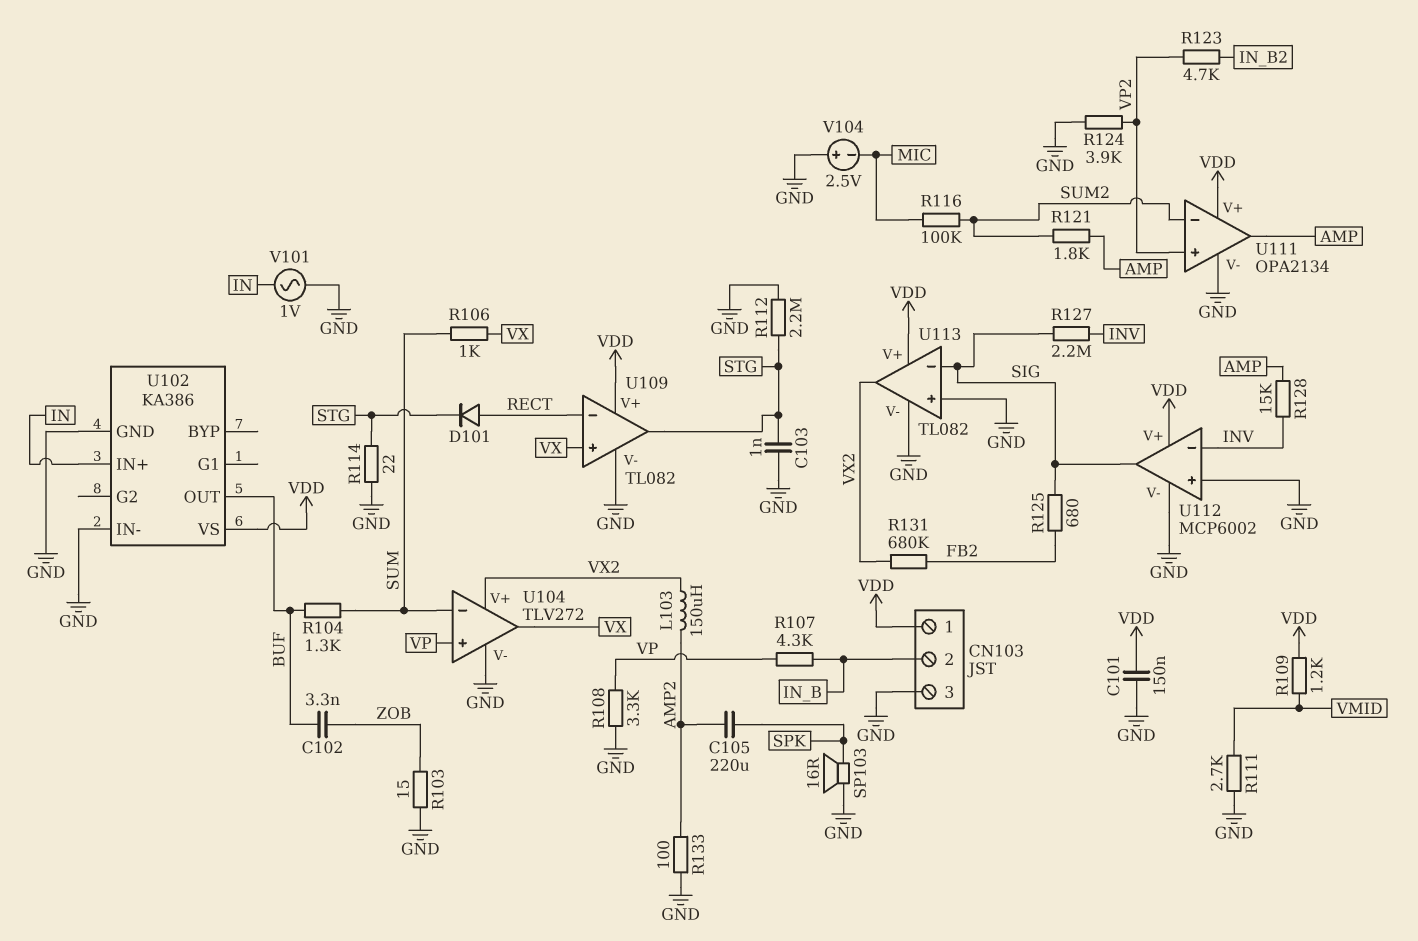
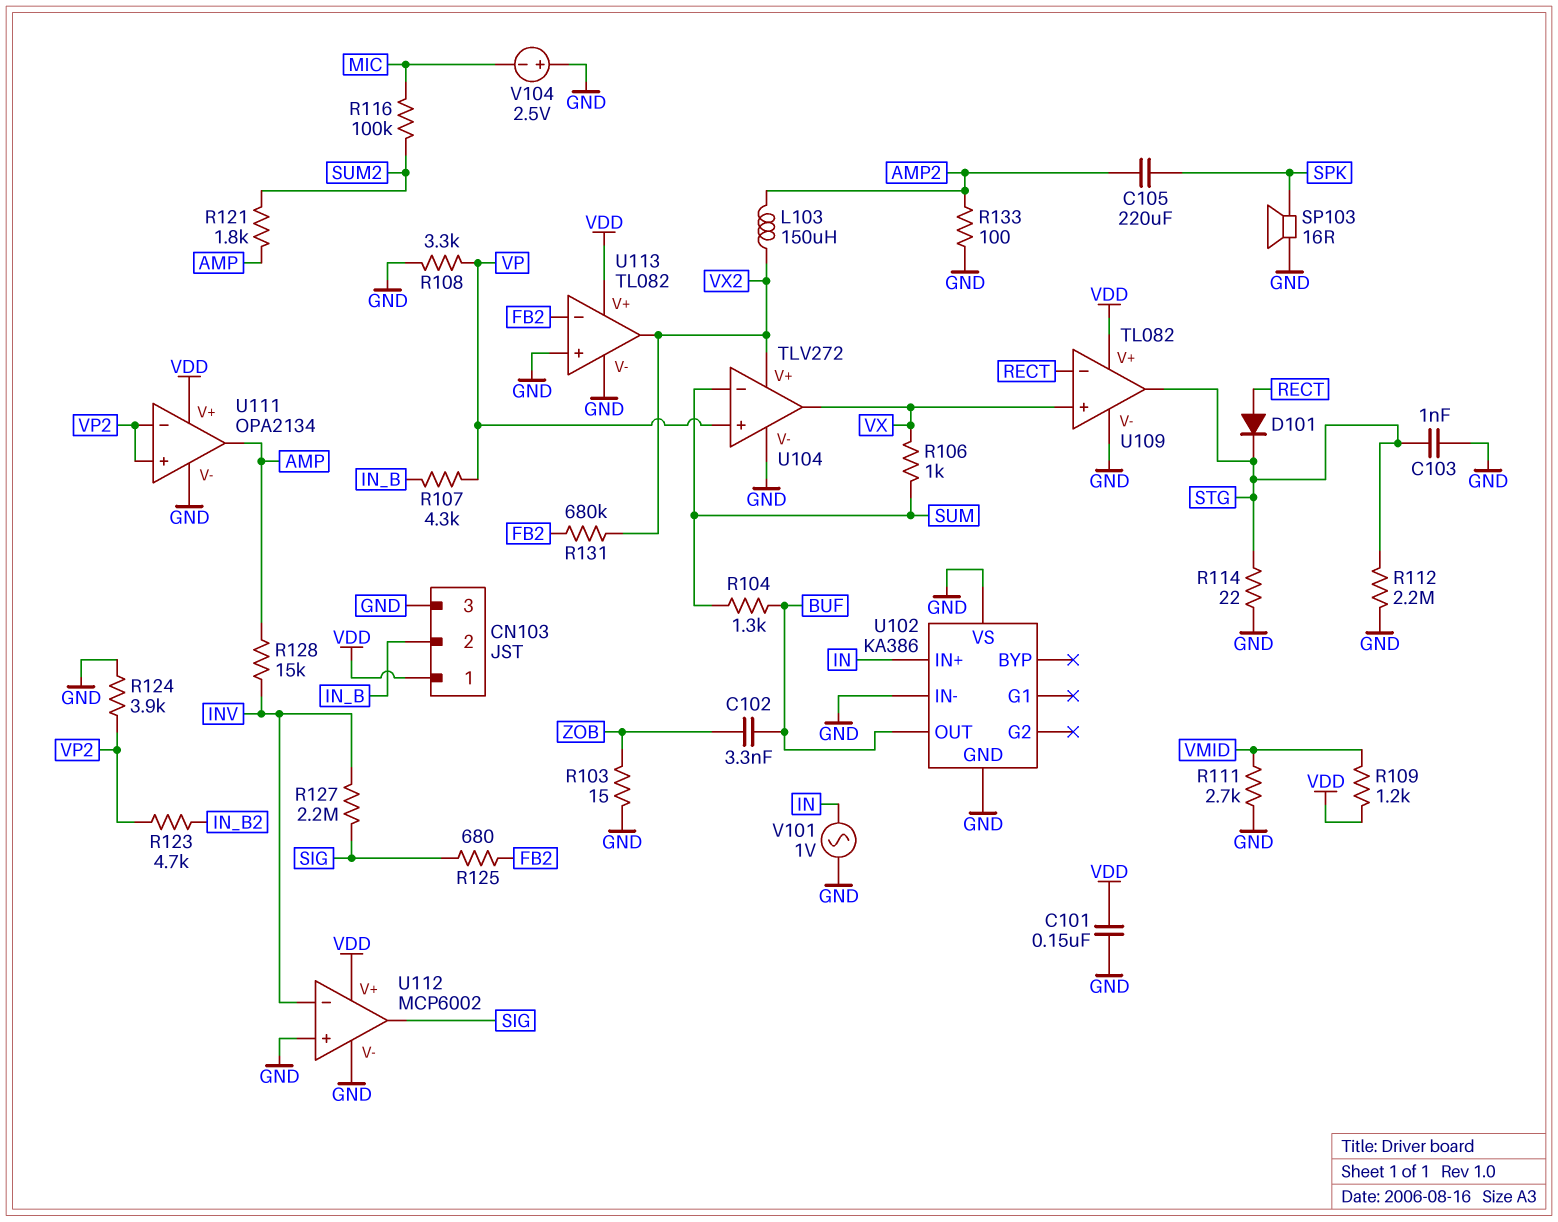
U102 pin VS: VDD -> GND
U111 pin in-: SUM2 -> VP2
U113 pin in-: SIG -> FB2

